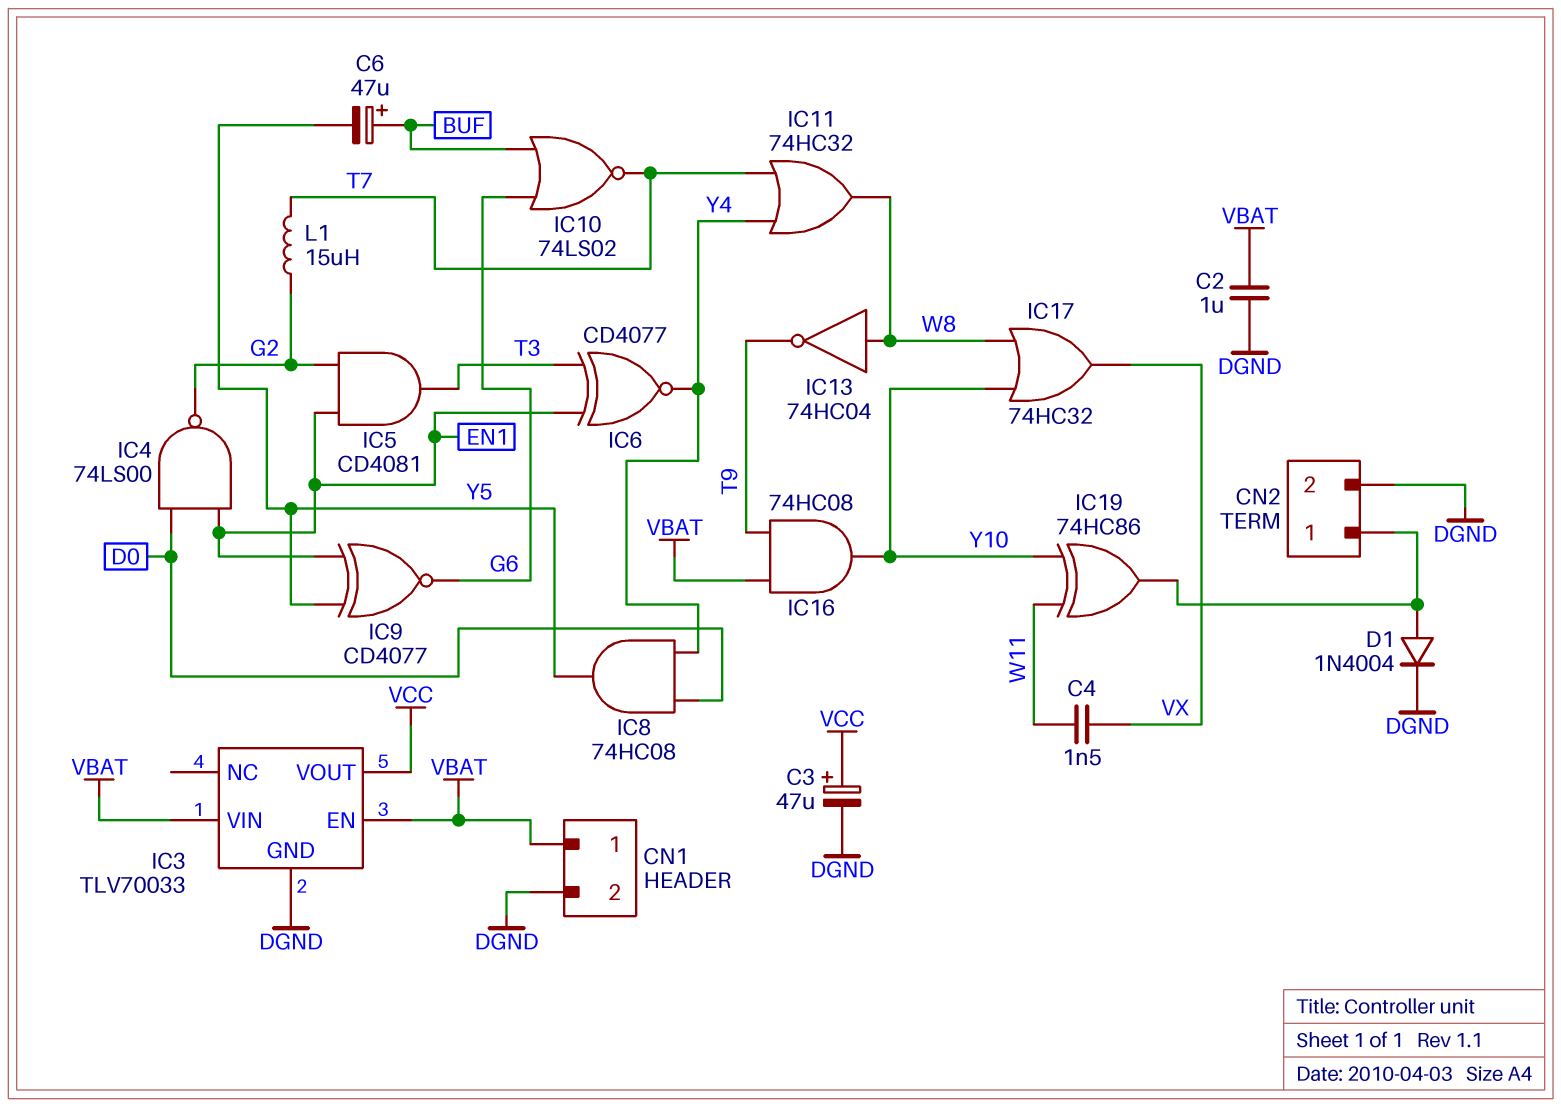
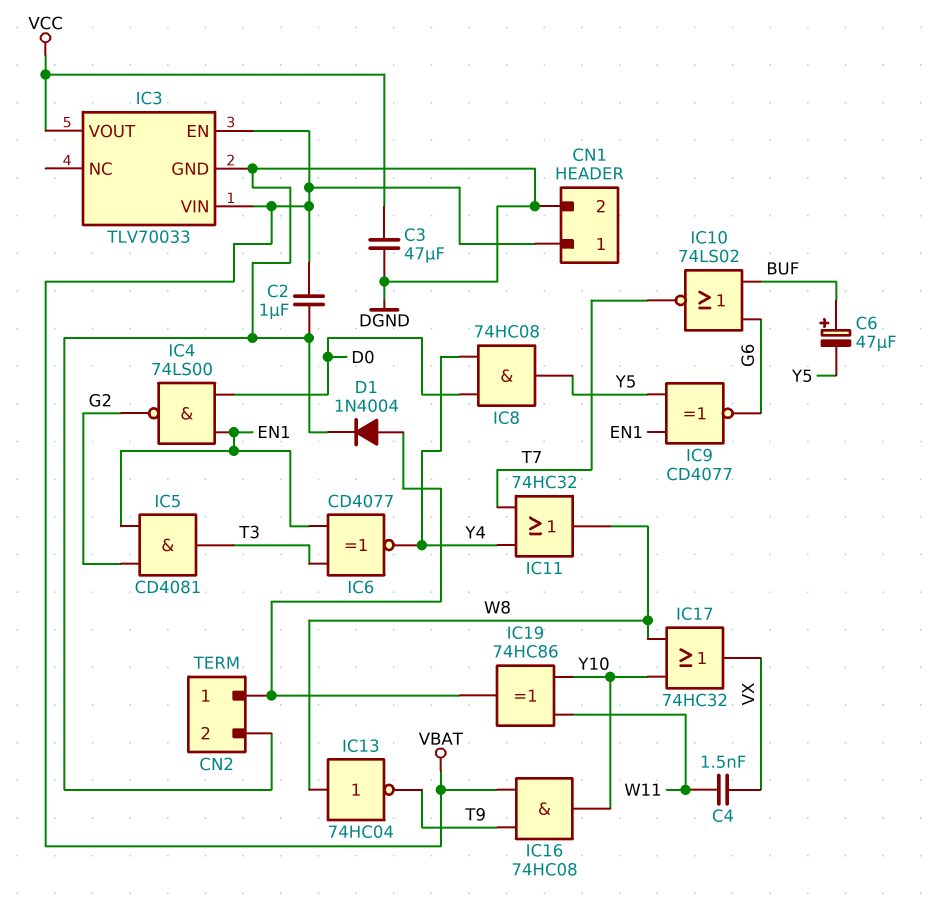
C3: 47uF (plus VCC, minus DGND) -> 47uF (DGND, VCC)
L1: 15uH (G2, T7) -> none

